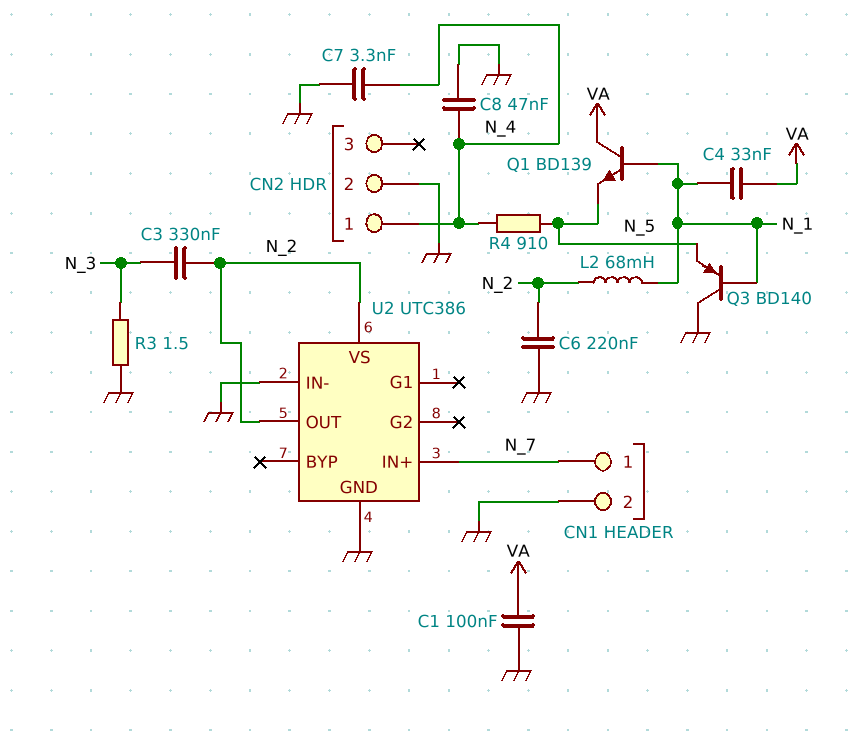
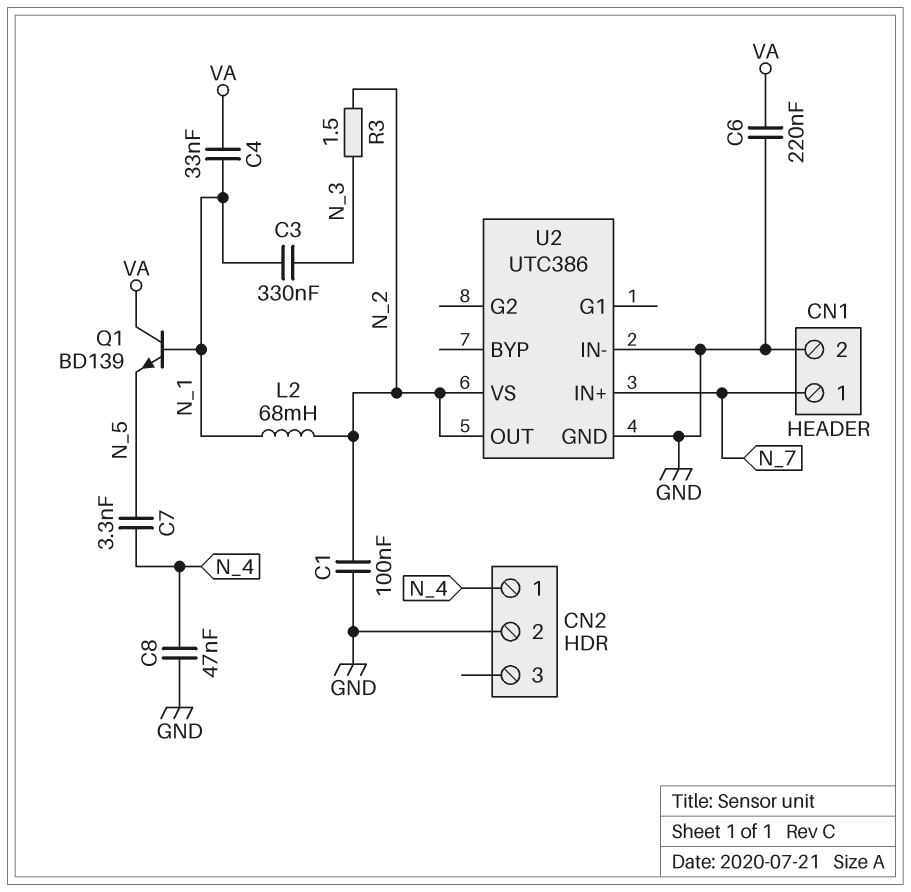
C1: 100nF (GND, VA) -> 100nF (GND, N_2)
C3: 330nF (N_2, N_3) -> 330nF (N_1, N_3)
C6: 220nF (GND, N_2) -> 220nF (GND, VA)
C7: 3.3nF (GND, N_4) -> 3.3nF (N_4, N_5)
Q3: PNP BD140 (B N_1, C GND, E N_5) -> none
R3: 1.5 (GND, N_3) -> 1.5 (N_2, N_3)
R4: 910 (N_4, N_5) -> none

